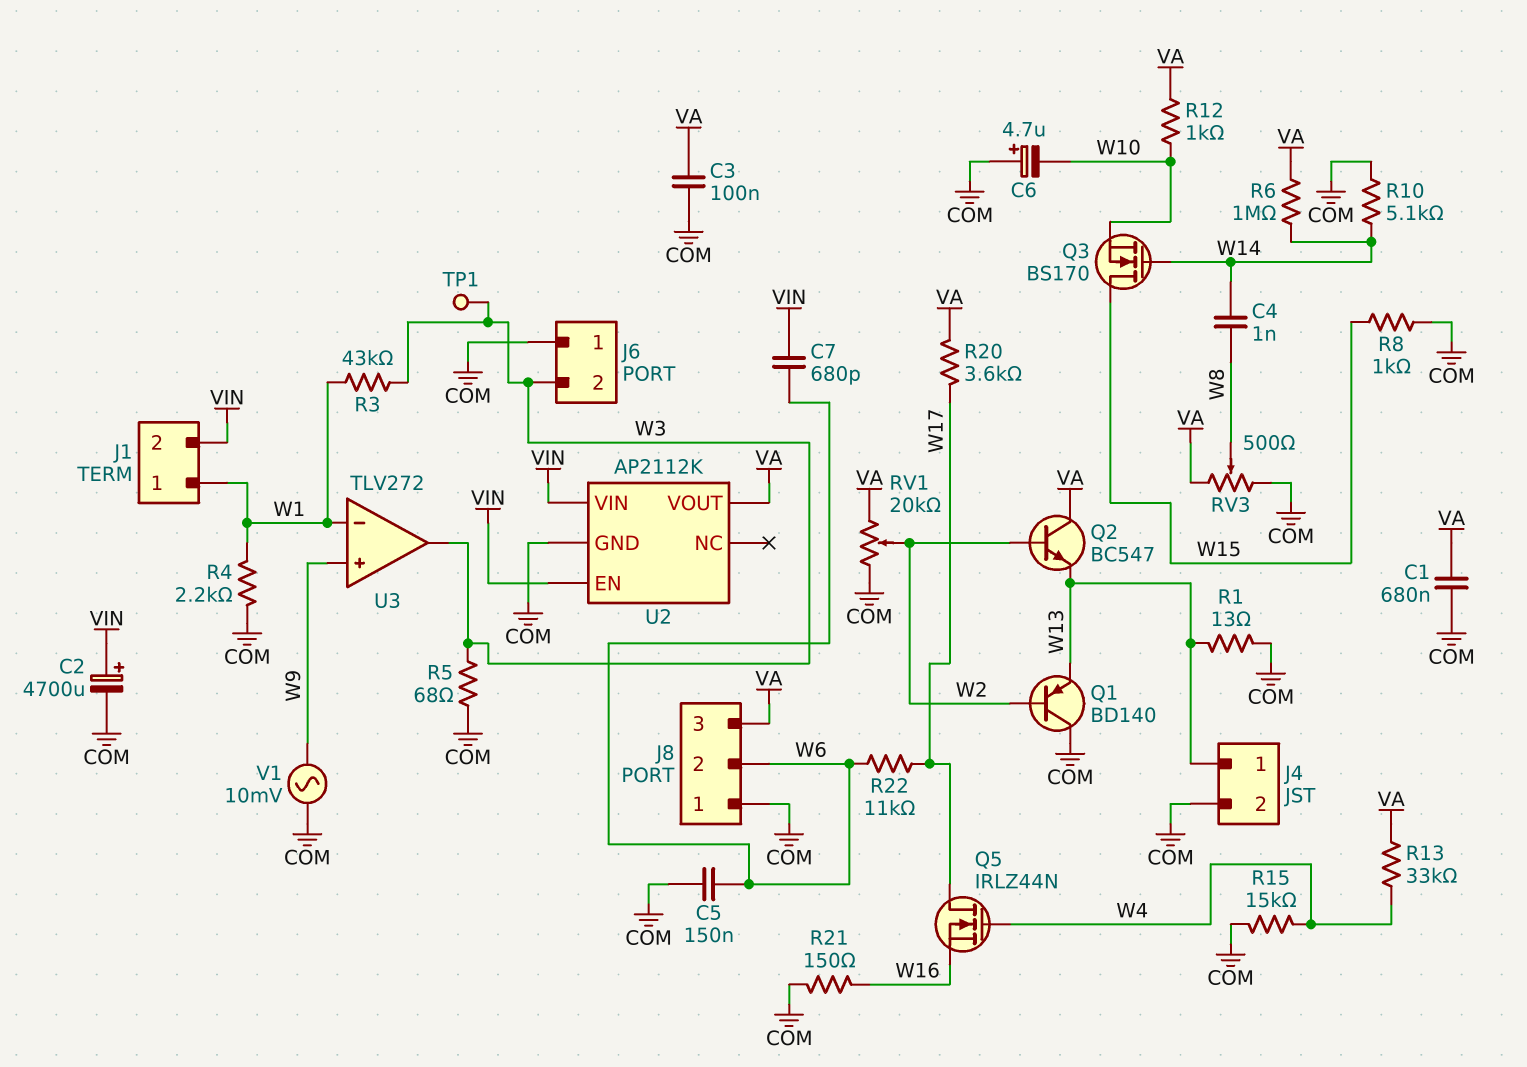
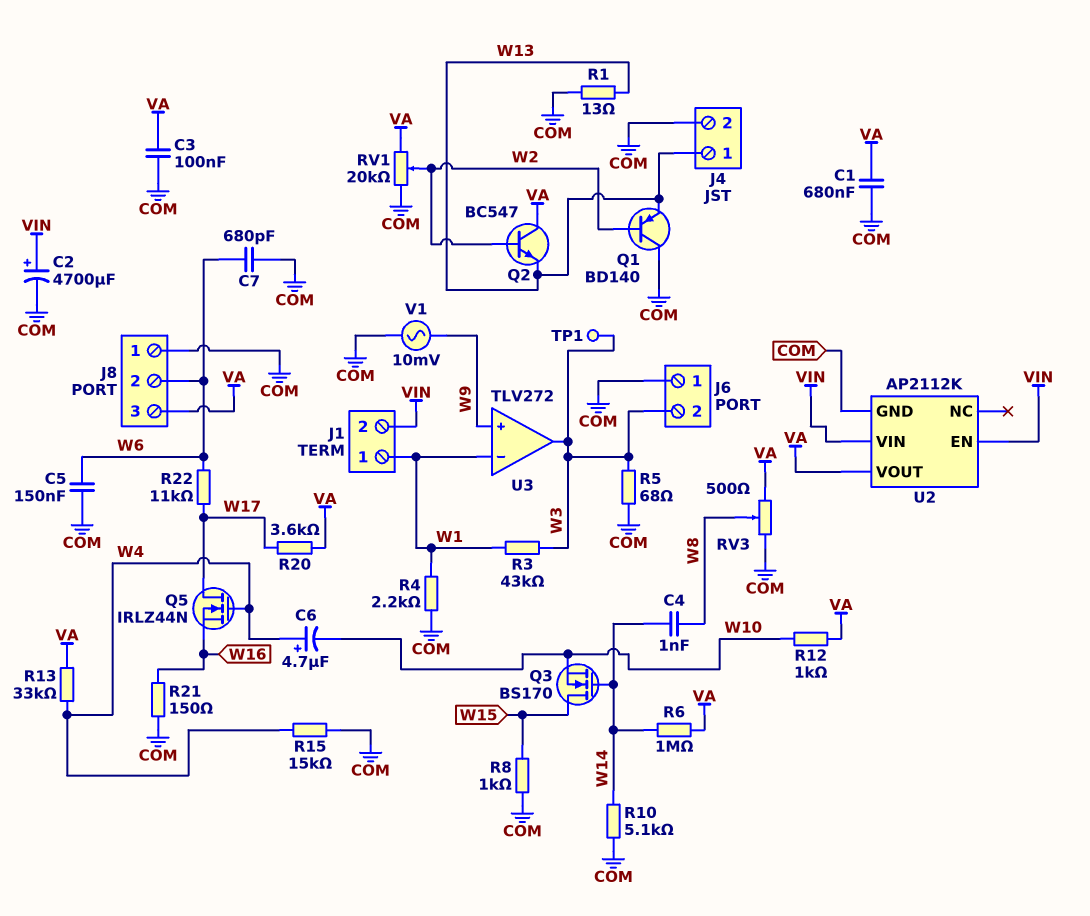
C6: 4.7uF (plus COM, minus W10) -> 4.7uF (plus W4, minus W10)
C7: 680pF (VIN, W6) -> 680pF (COM, W6)

